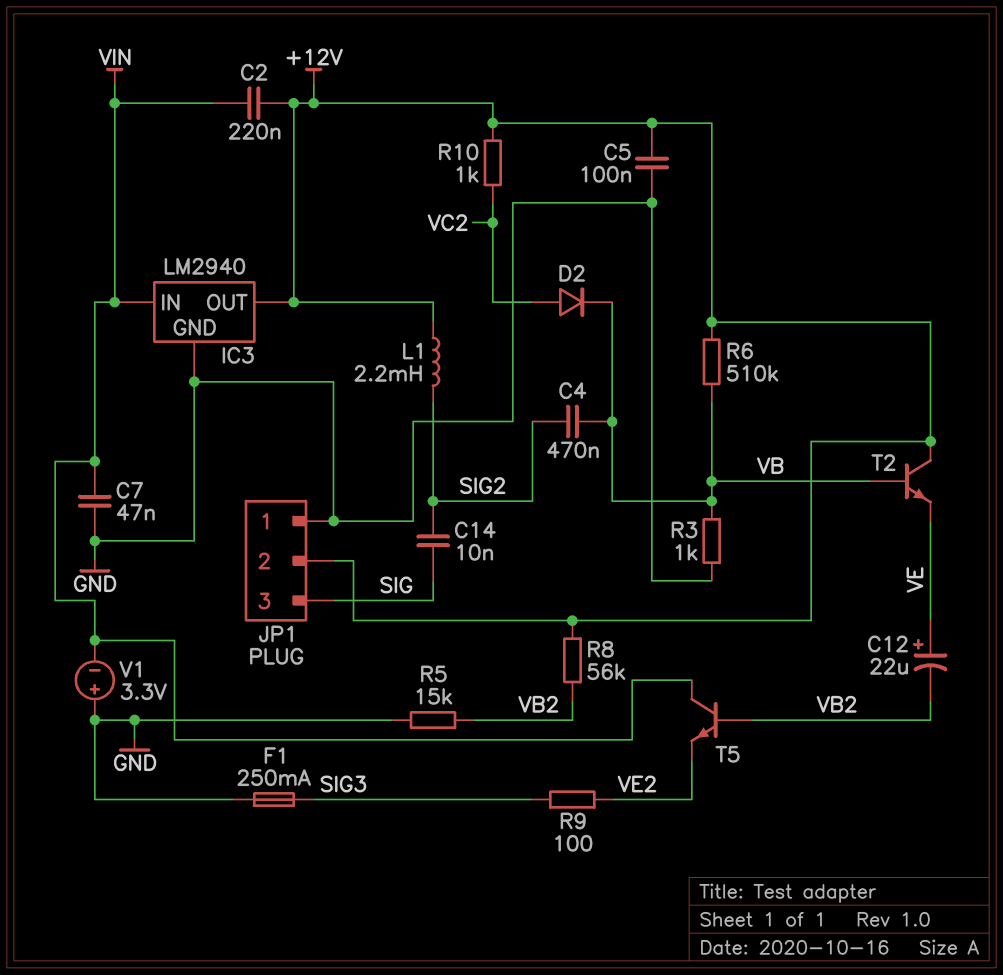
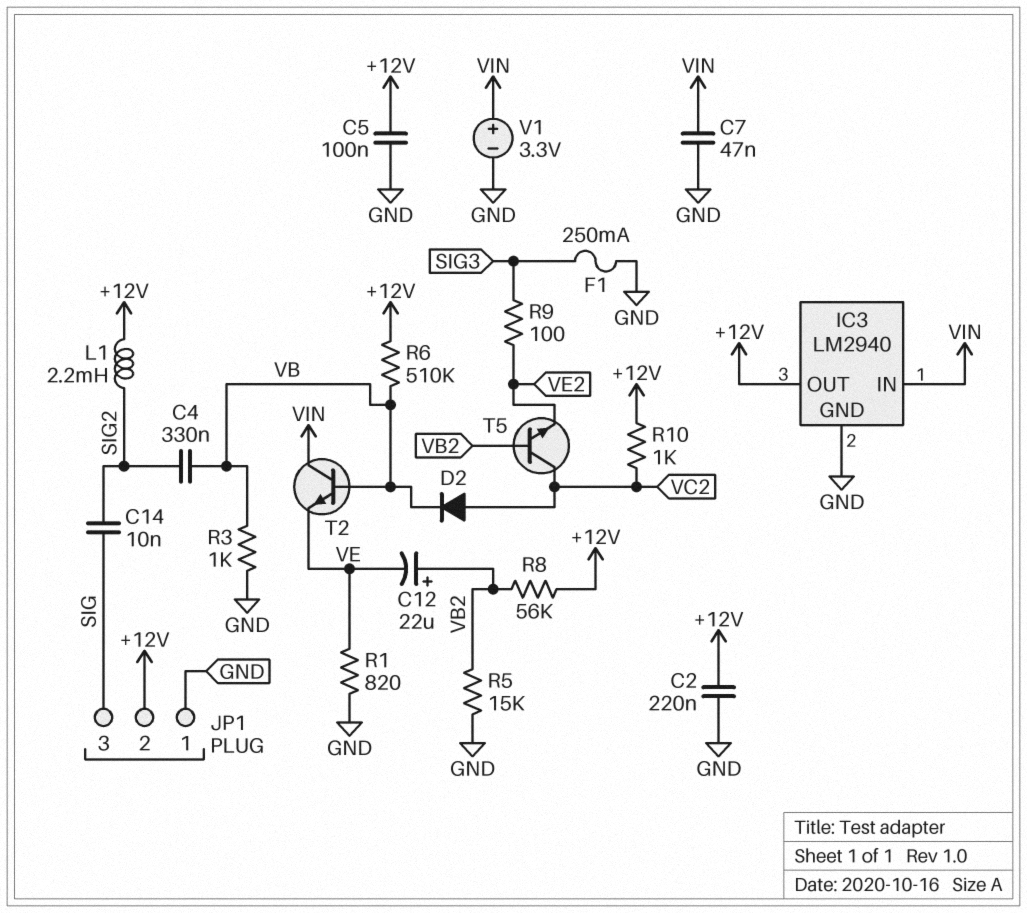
C2: 220nF (+12V, VIN) -> 220nF (+12V, GND)
C4: 470nF (SIG2, VB) -> 330nF (SIG2, VB)
C12: 22uF (plus VE, minus VB2) -> 22uF (plus VB2, minus VE)
R1: none -> 820 (GND, VE)
T2: NPN (B VB, C +12V, E VE) -> NPN (B VB, C VIN, E VE)
T5: NPN (B VB2, C VIN, E VE2) -> NPN (B VB2, C VC2, E VE2)
V1: 3.3V (plus GND, minus VIN) -> 3.3V (plus VIN, minus GND)

